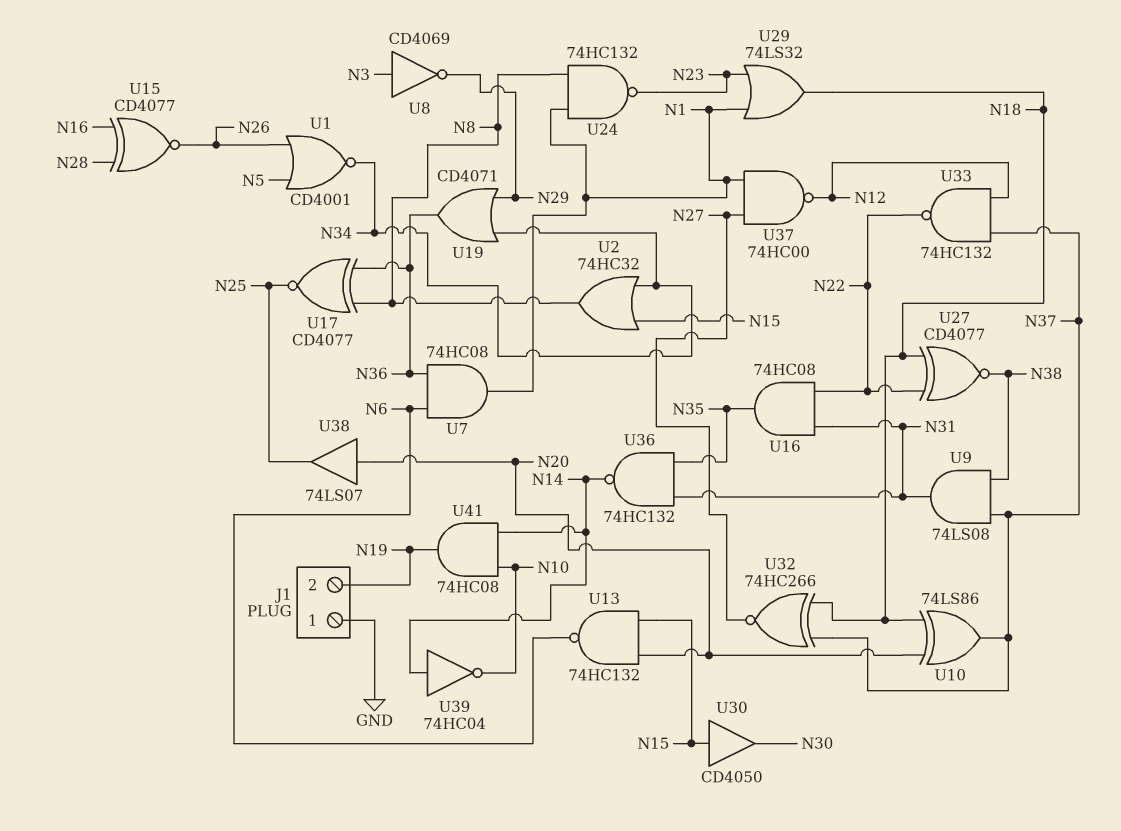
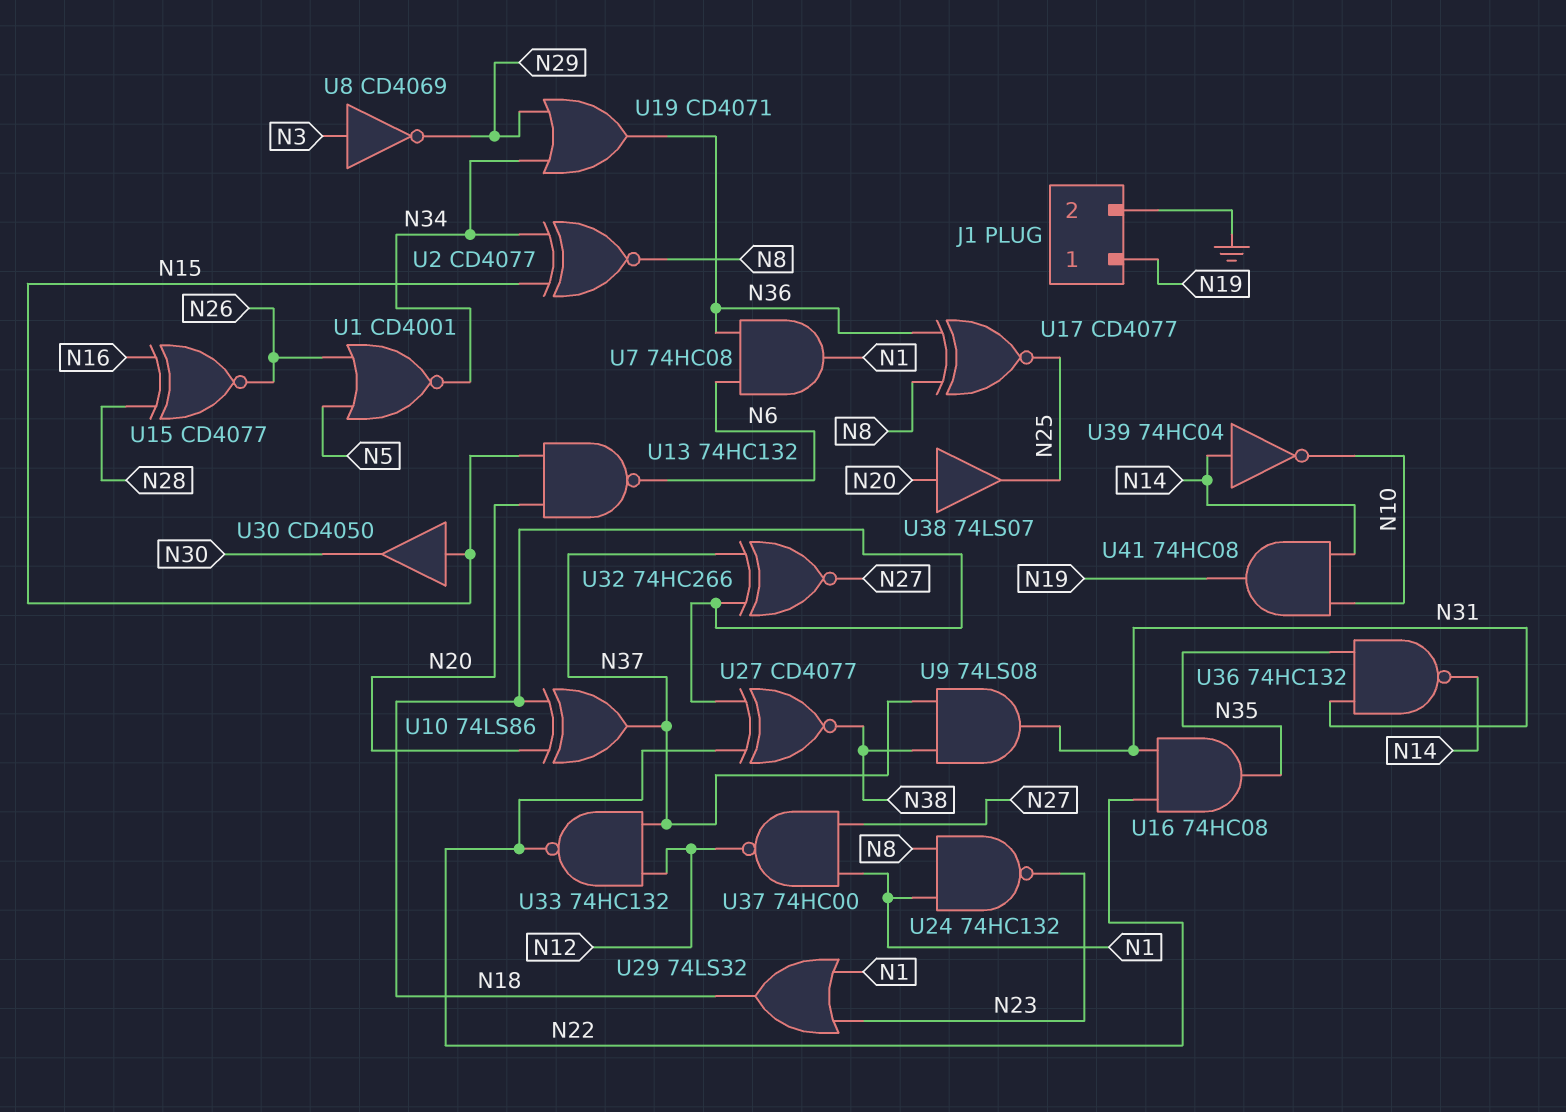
J1 pin 1: GND -> N19
J1 pin 2: N19 -> GND
U2: OR 74HC32 (in N15, in N34, out N8) -> XNOR CD4077 (in N15, in N34, out N8)

